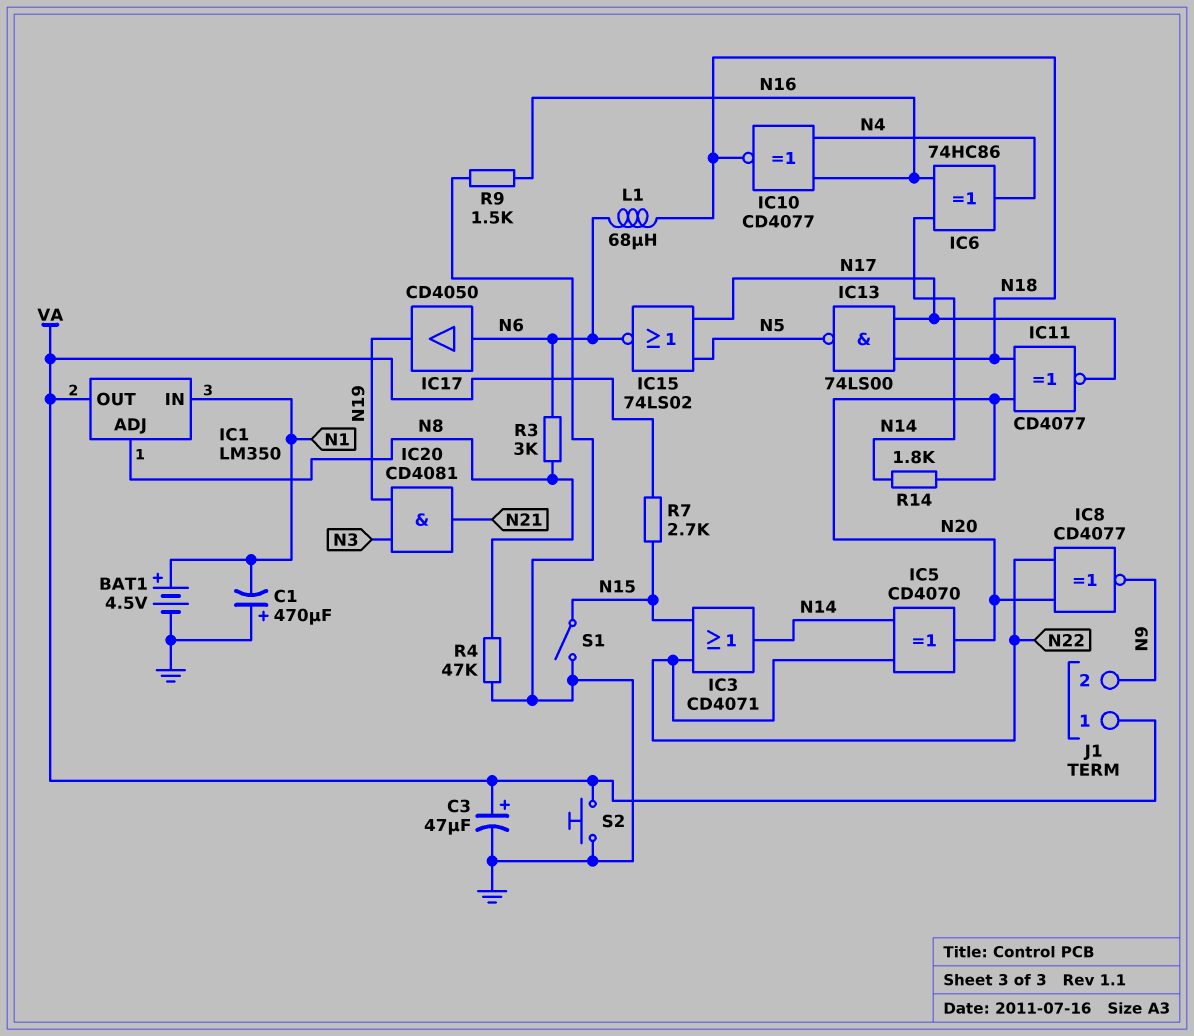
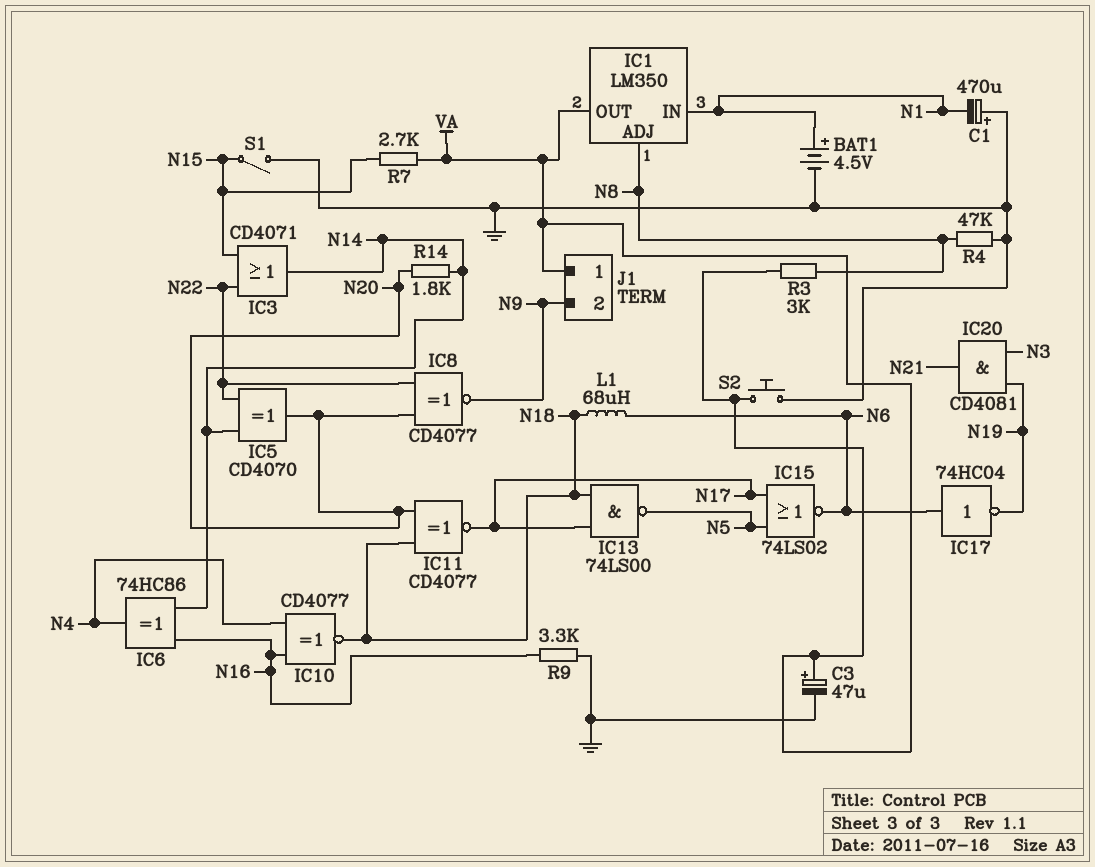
IC17: buffer CD4050 (in N6, out N19) -> NOT 74HC04 (in N6, out N19)
R3: 3k (N6, N8) -> 3k (N8, VA)
R9: 1.5k (GND, N16) -> 3.3k (GND, N16)

